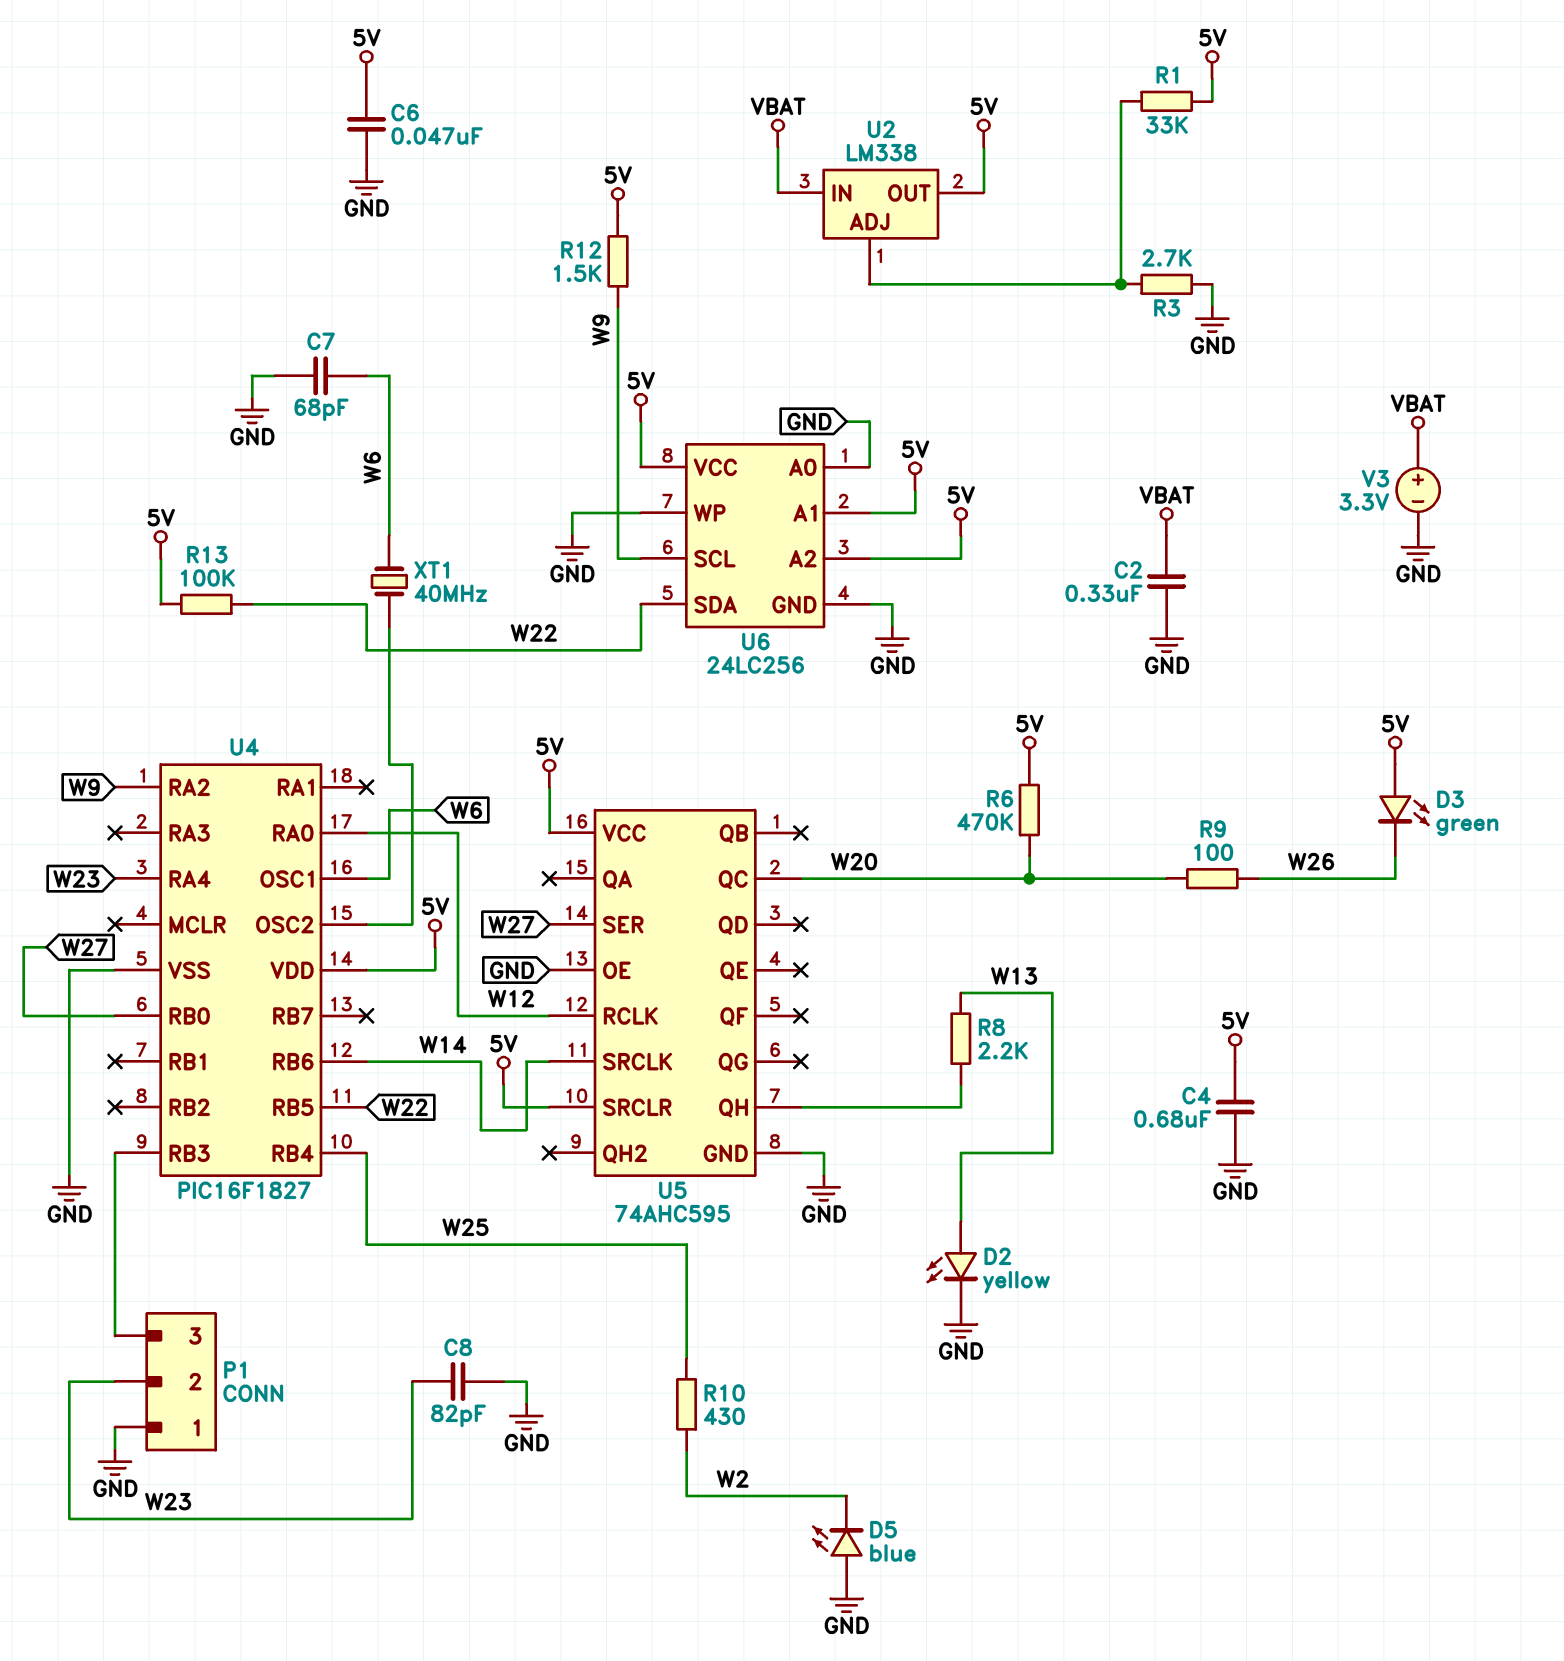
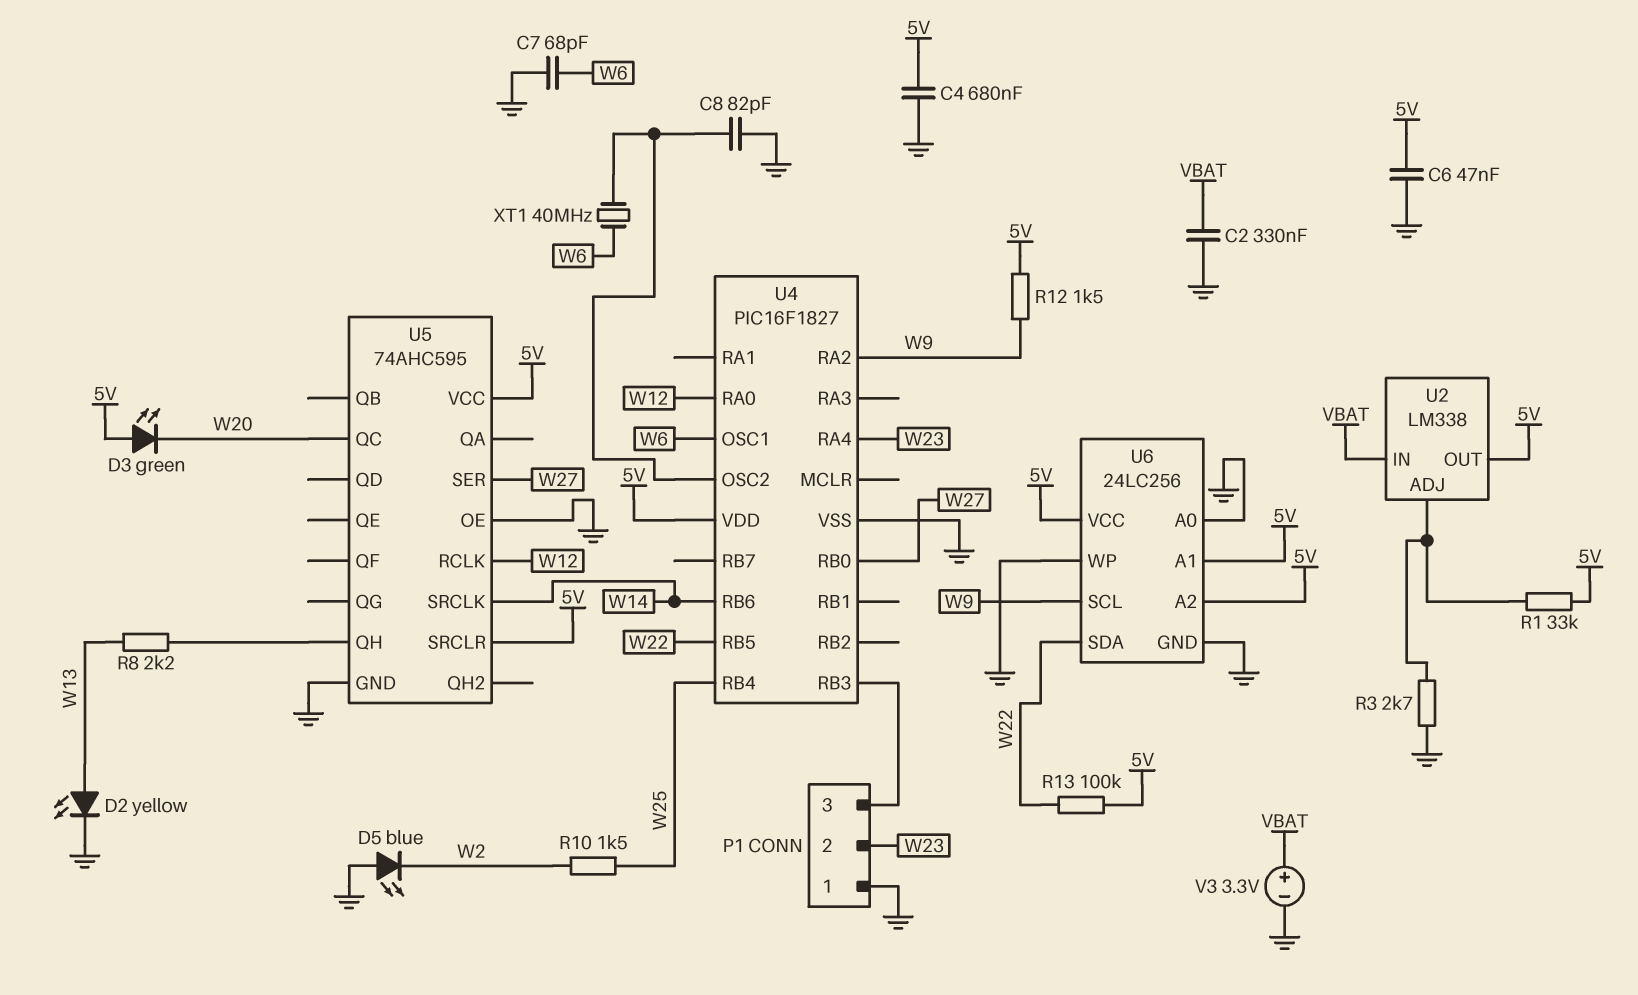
C8: 82pF (GND, W23) -> 82pF (GND, U4/OSC2)
D3: LED green (A 5V, K W26) -> LED green (A 5V, K W20)
R6: 470k (5V, W20) -> none
R9: 100 (W20, W26) -> none
R10: 430 (W2, W25) -> 1.5k (W2, W25)

